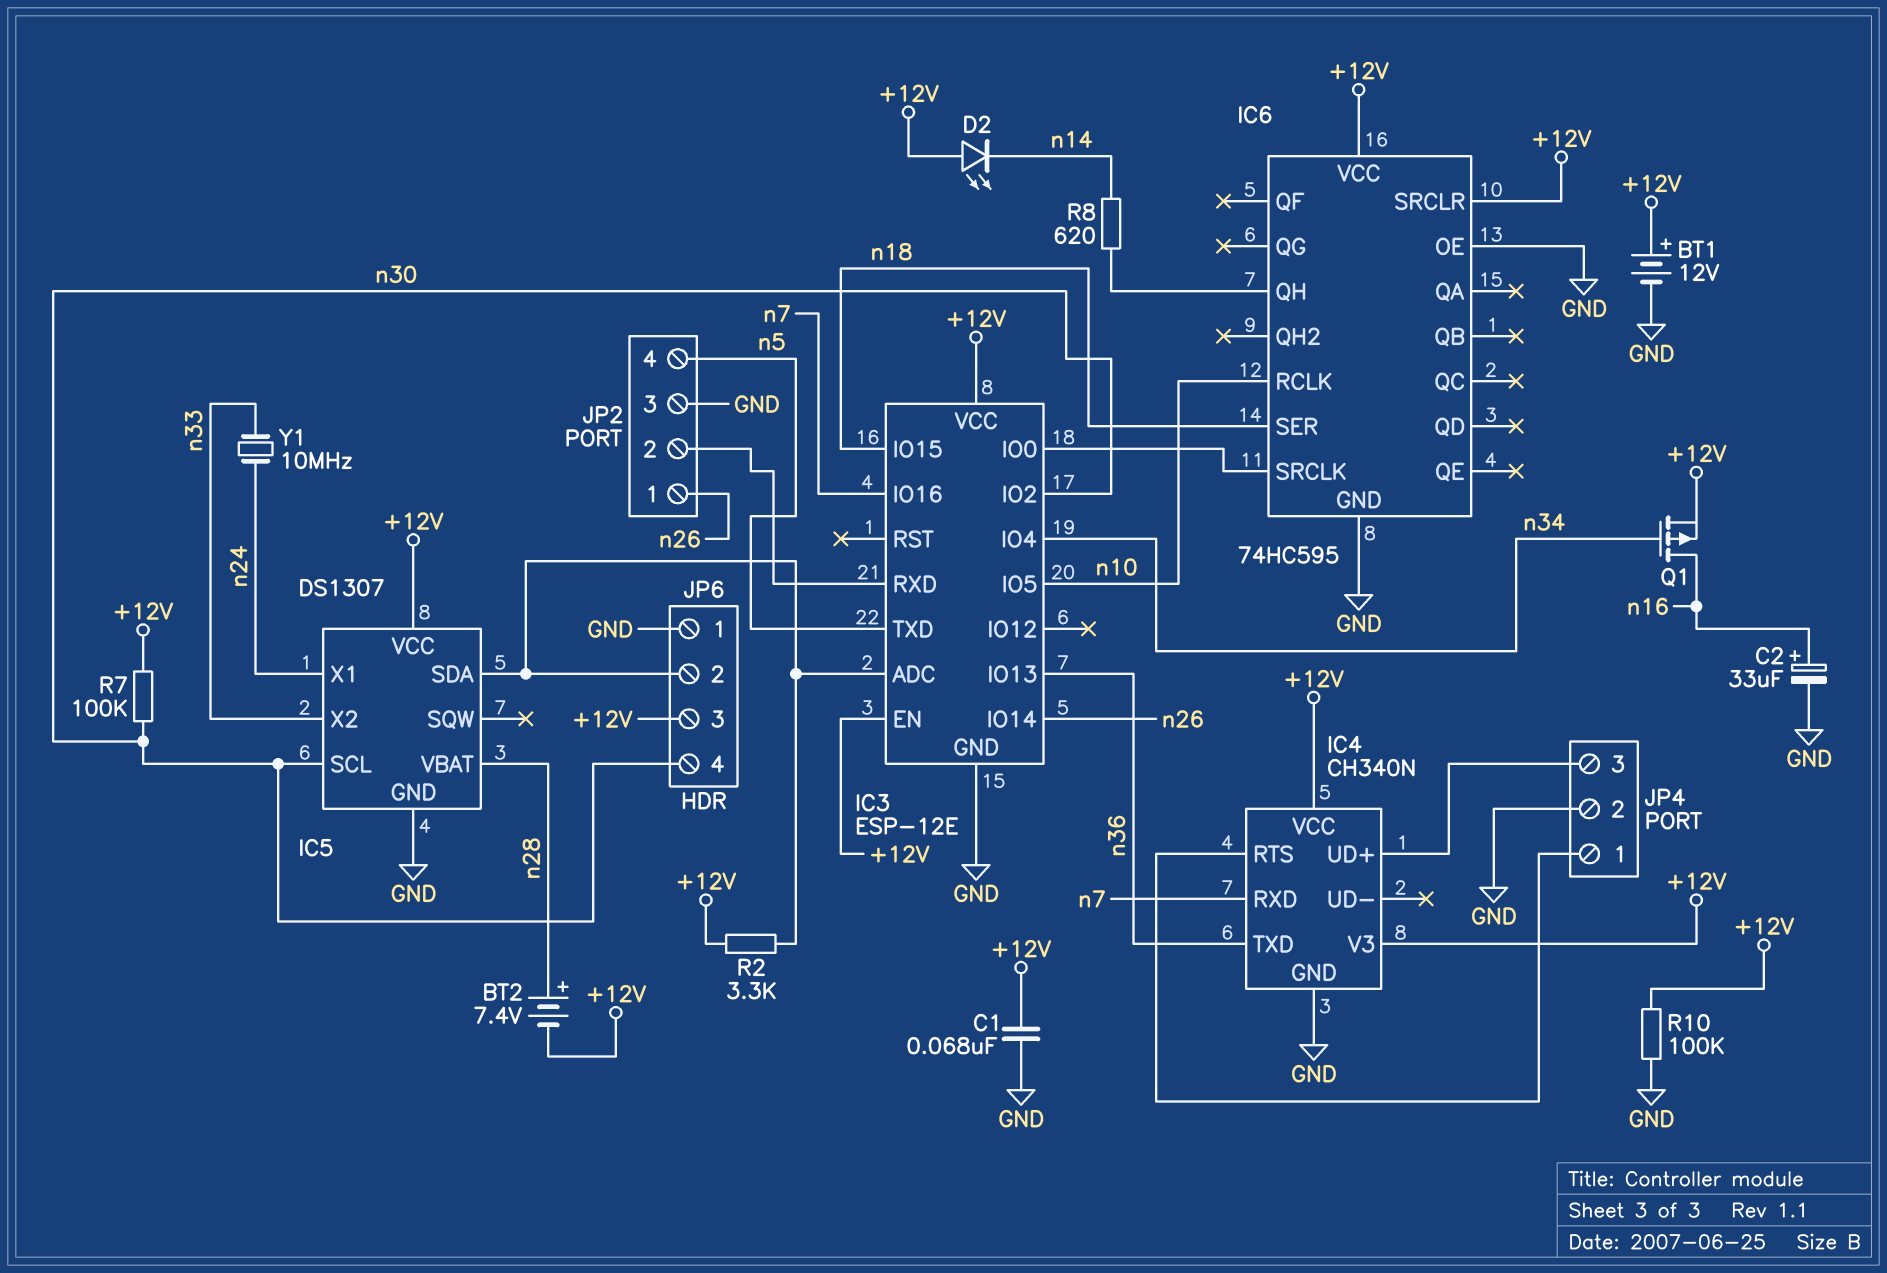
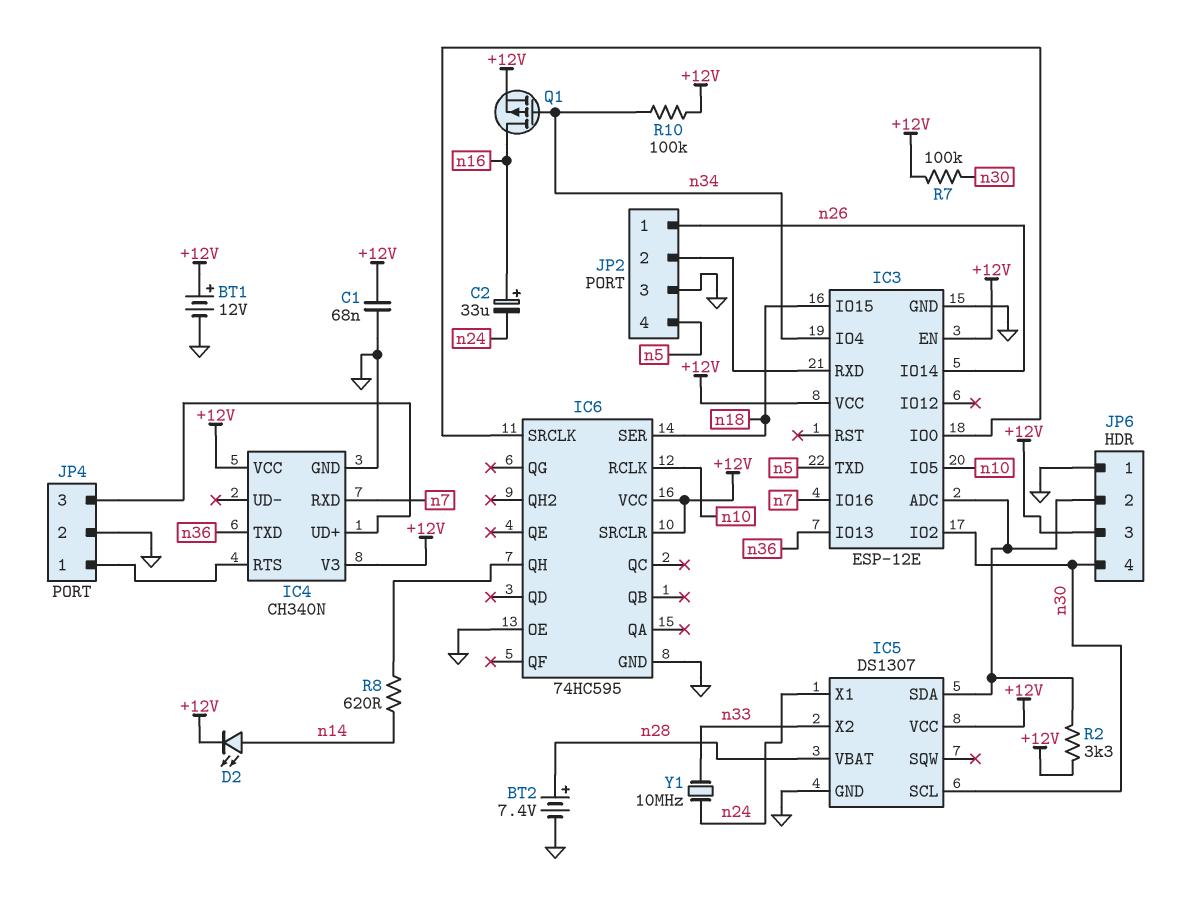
BT2: 7.4V (plus n28, minus +12V) -> 7.4V (plus n28, minus GND)
C2: 33uF (plus n16, minus GND) -> 33uF (plus n16, minus n24)
D2: LED (A +12V, K n14) -> LED (A n14, K +12V)
R10: 100k (+12V, GND) -> 100k (+12V, n34)

